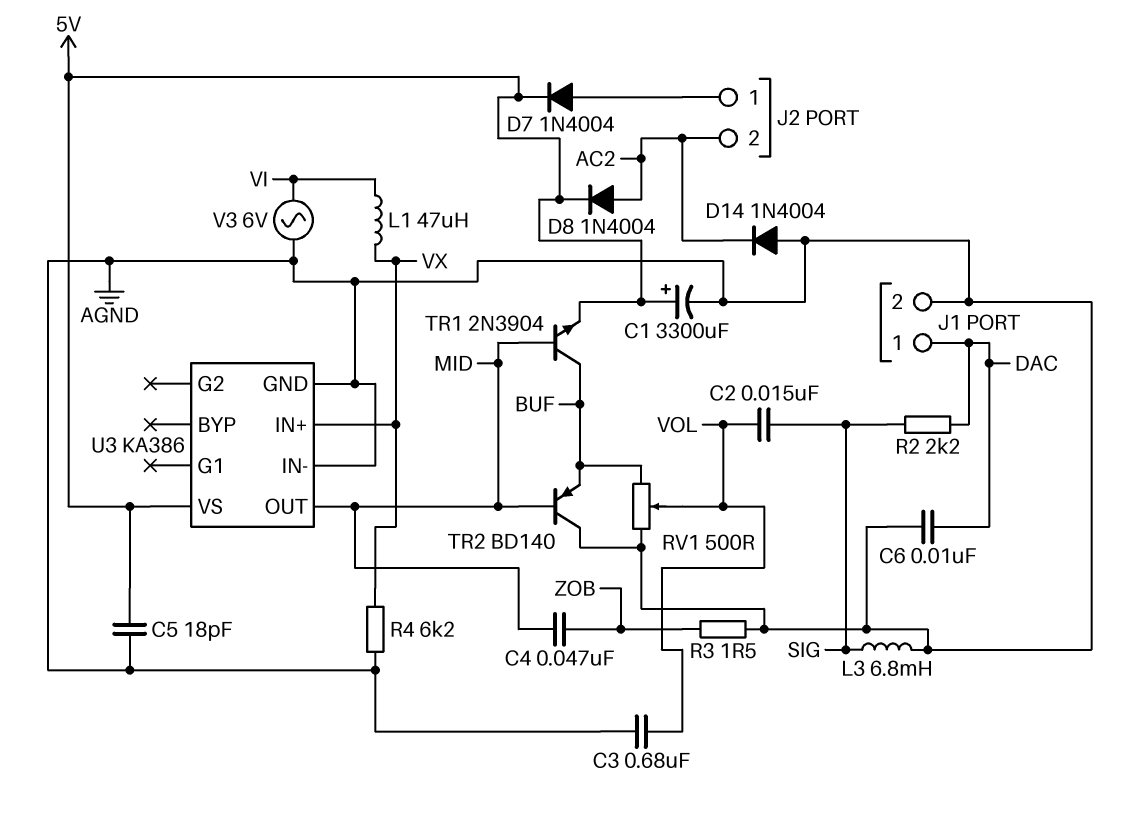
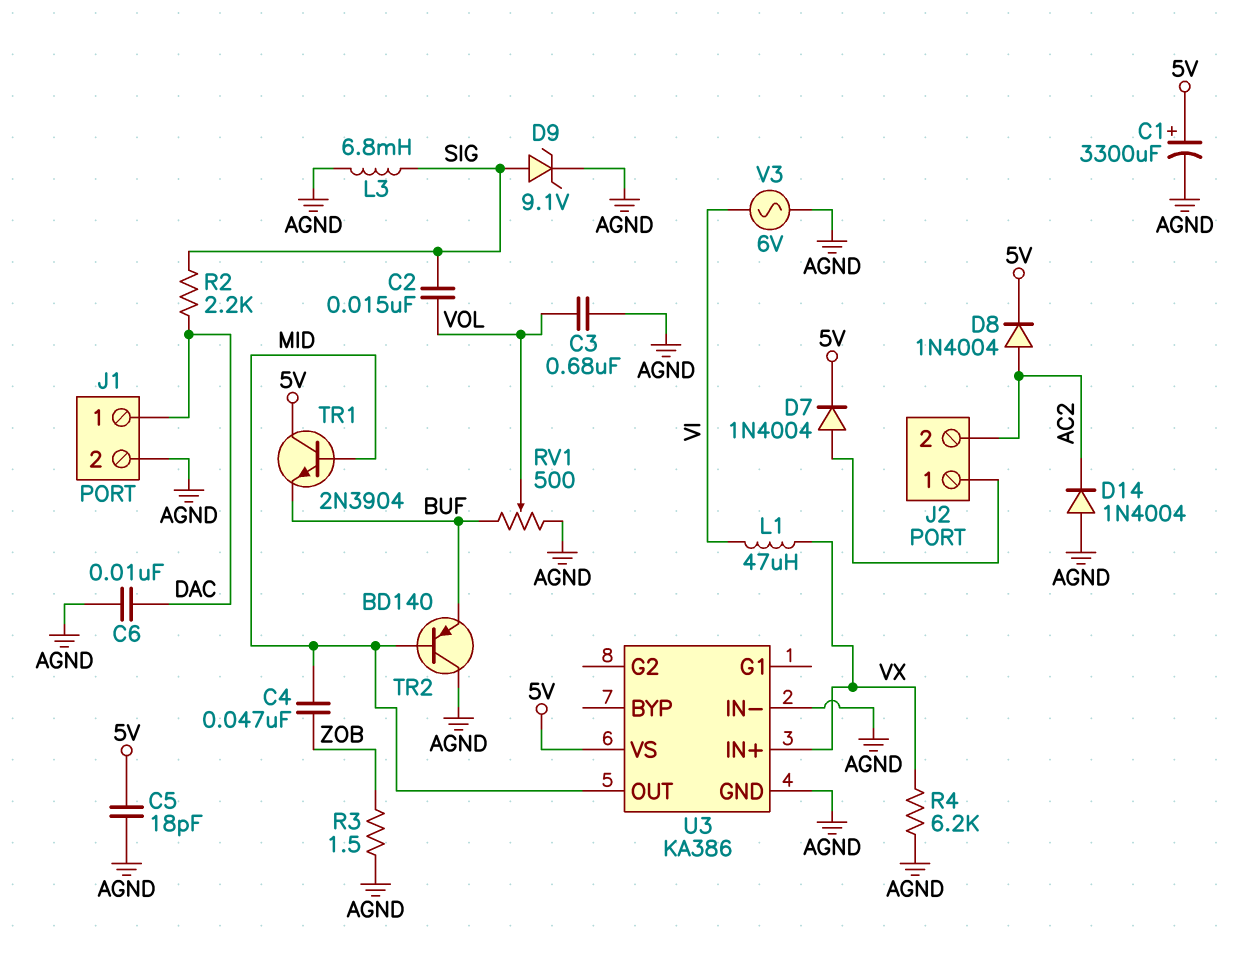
D9: none -> zener 9.1V (A SIG, K AGND)
TR1: NPN 2N3904 (B MID, C BUF, E 5V) -> NPN 2N3904 (B MID, C 5V, E BUF)

